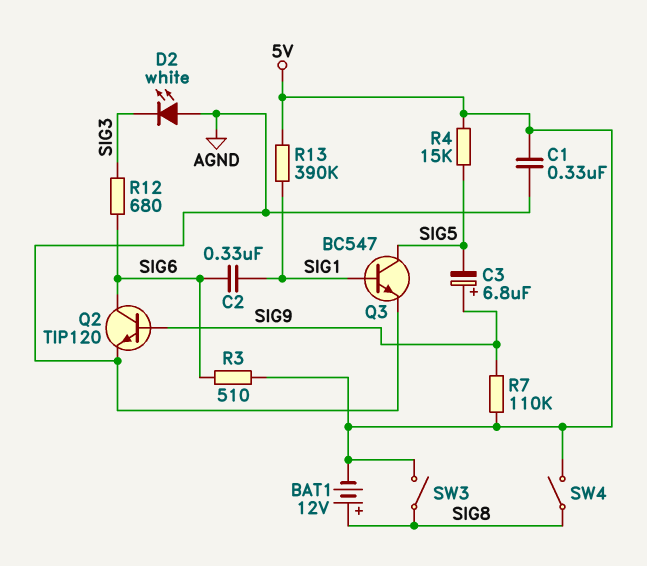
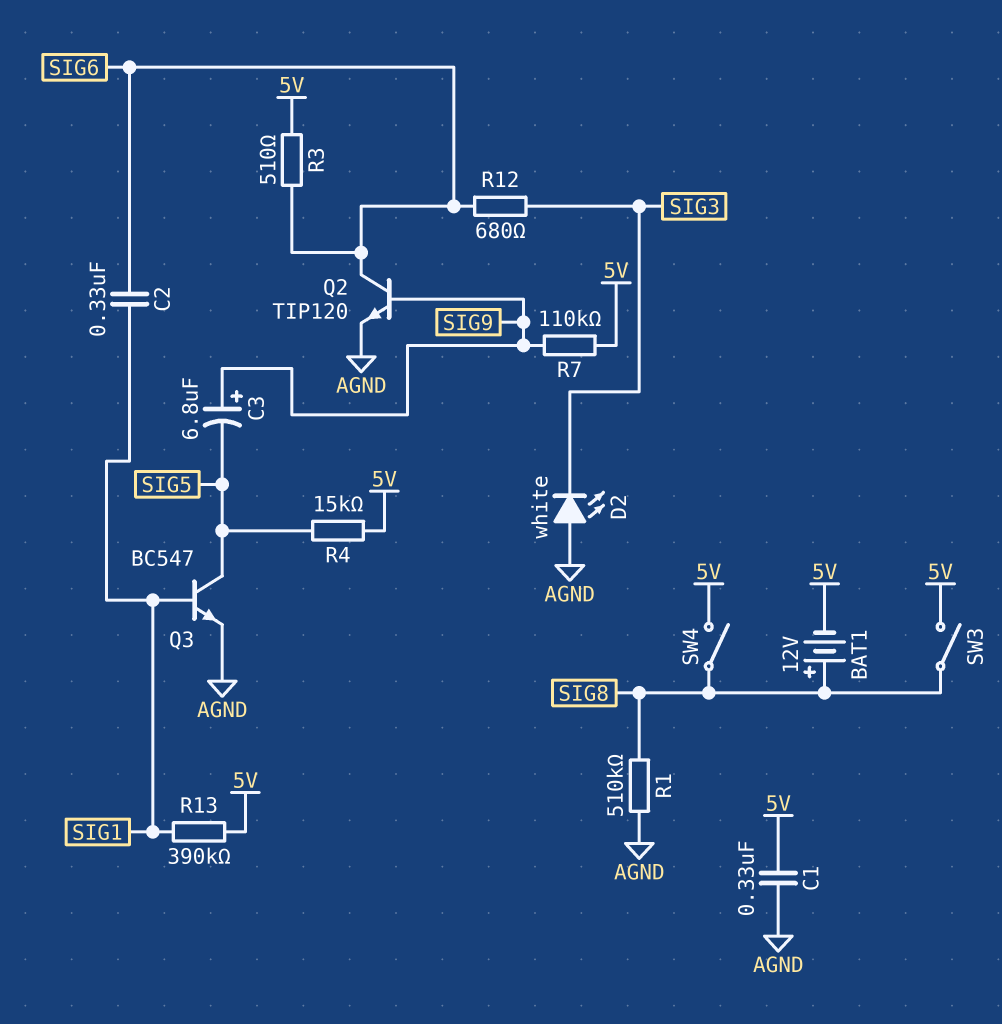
R1: none -> 510k (AGND, SIG8)

